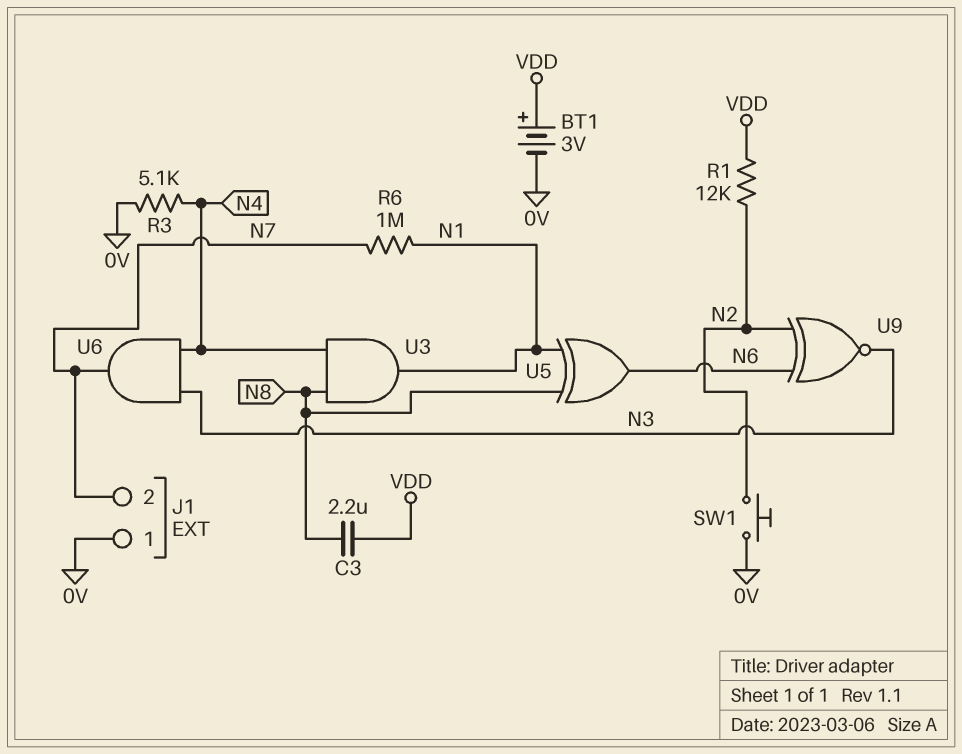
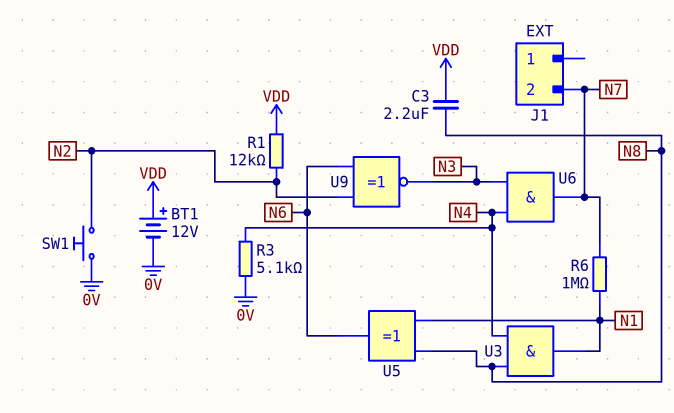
BT1: 3V (plus VDD, minus 0V) -> 12V (plus VDD, minus 0V)
J1 pin 1: 0V -> none

